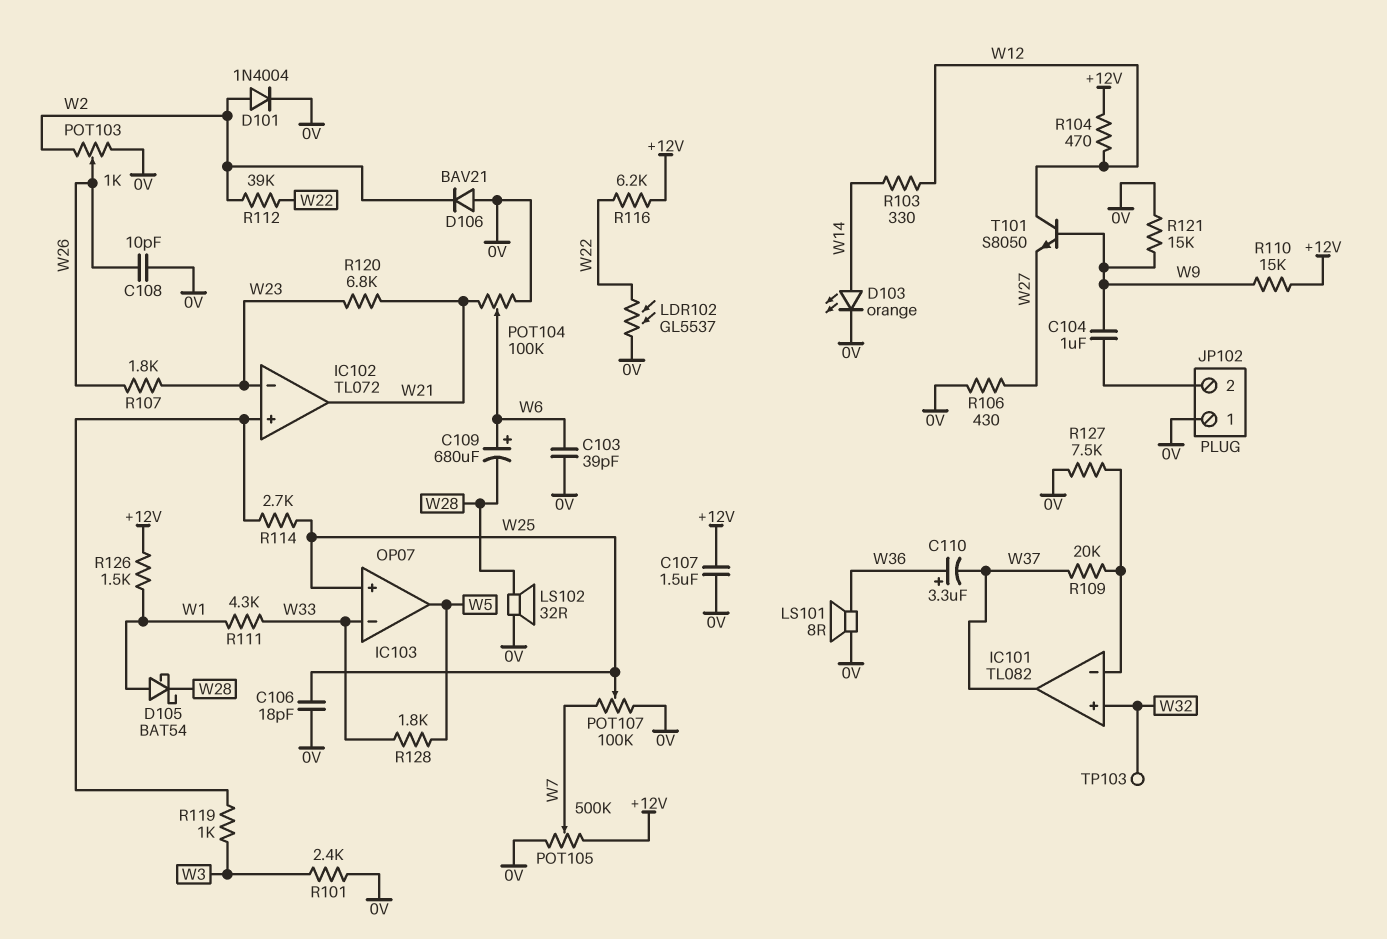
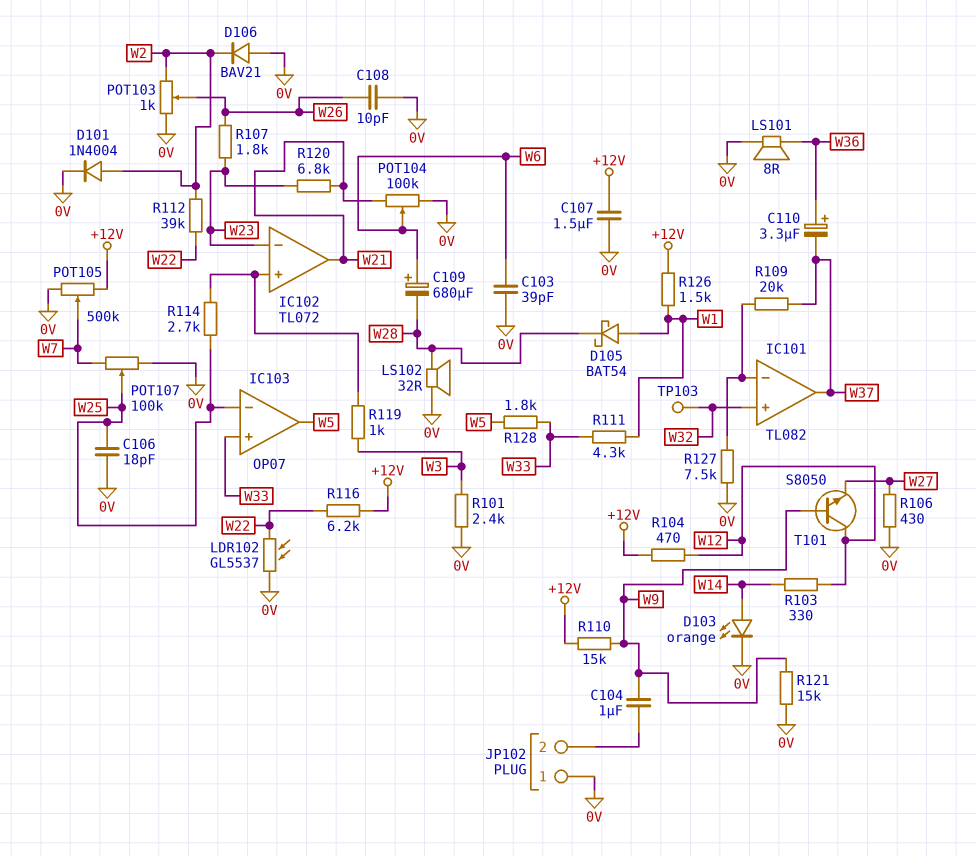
IC103 pin in+: W25 -> W33
IC103 pin in-: W33 -> W25

